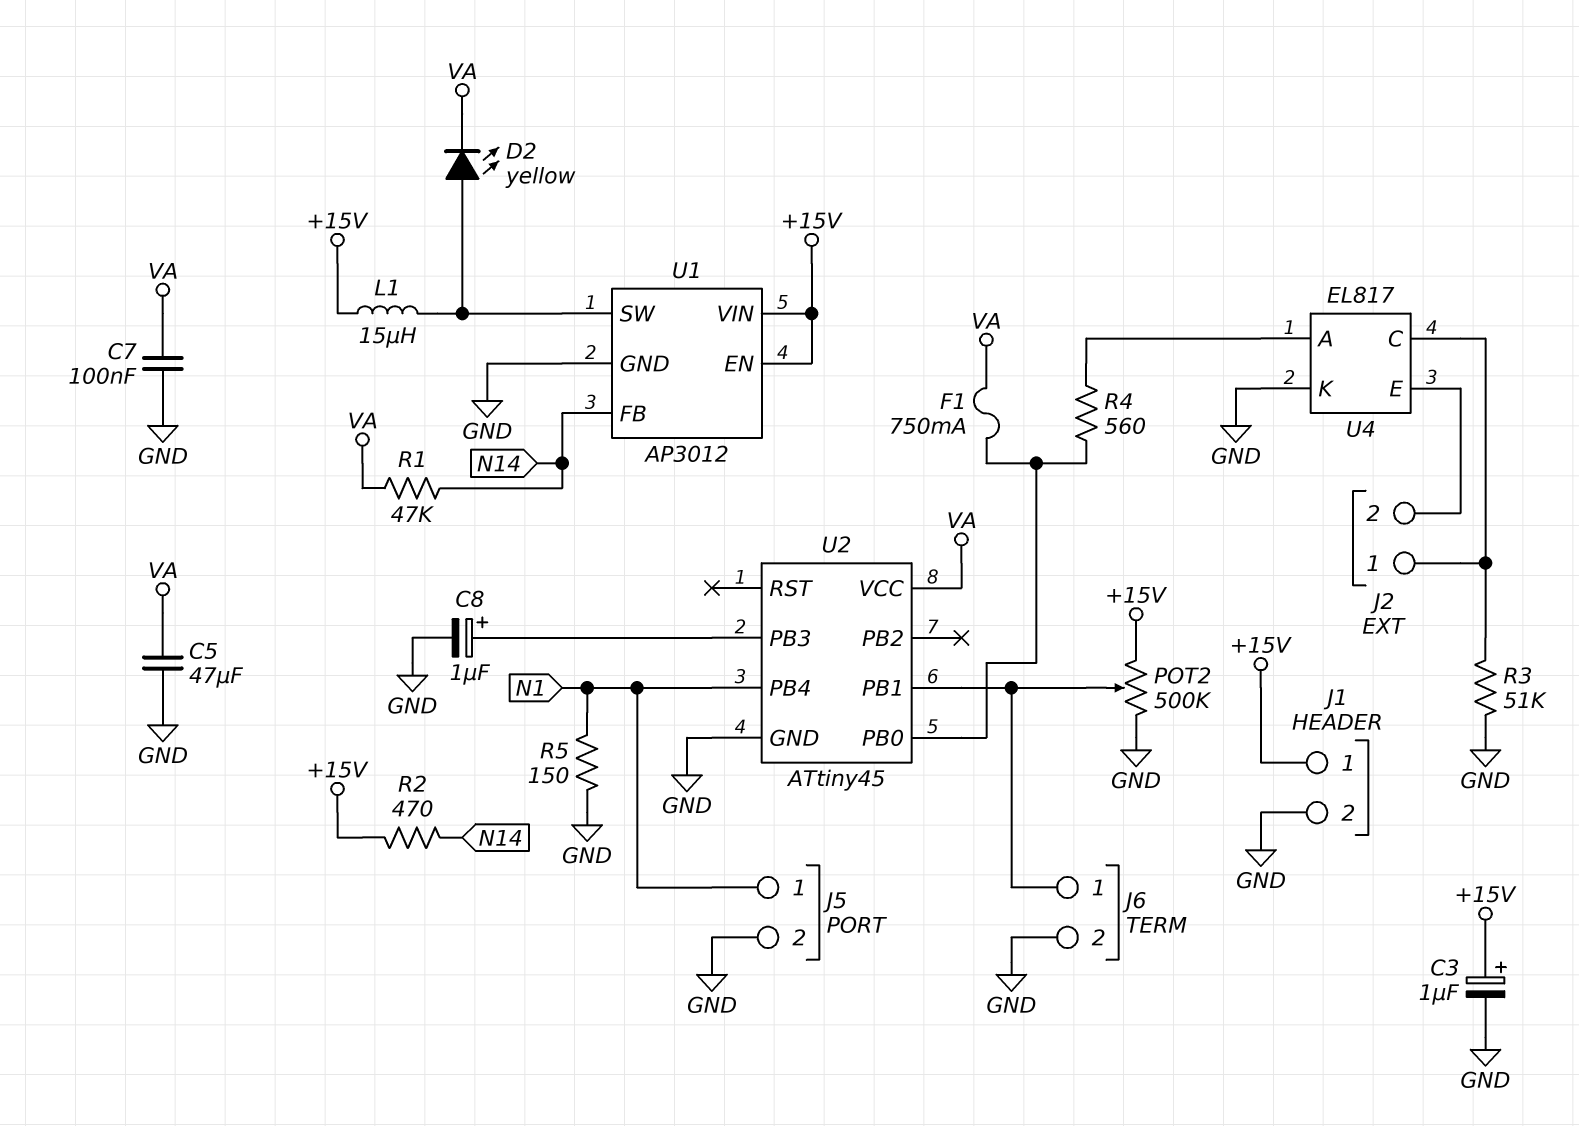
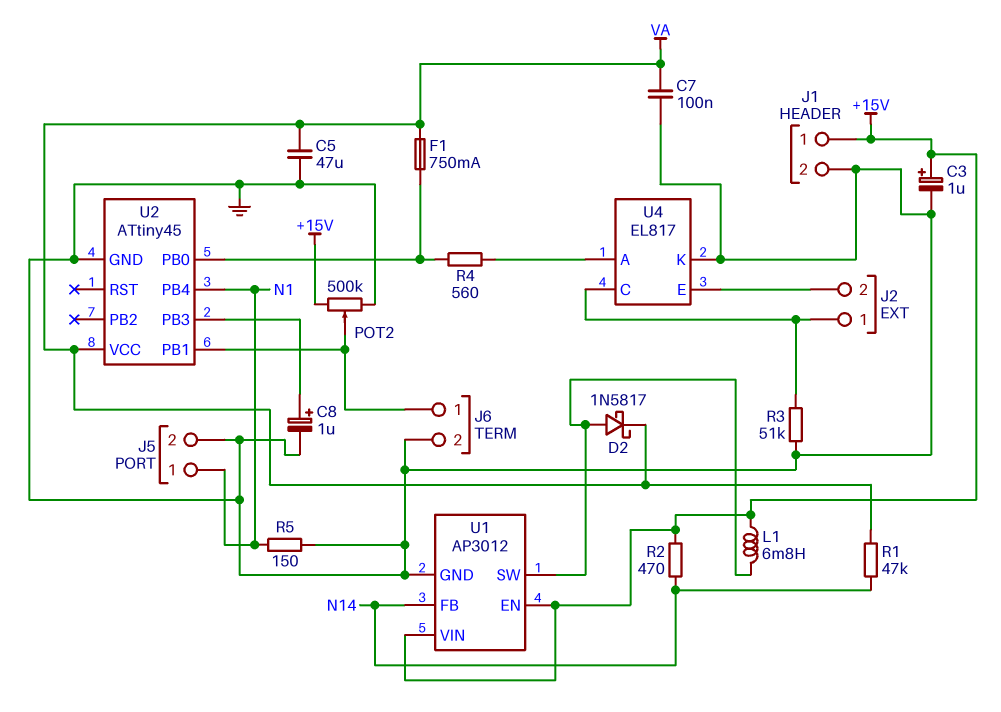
D2: LED yellow (A U1/SW, K VA) -> schottky 1N5817 (A U1/SW, K VA)
L1: 15uH (+15V, U1/SW) -> 6.8mH (+15V, U1/SW)

